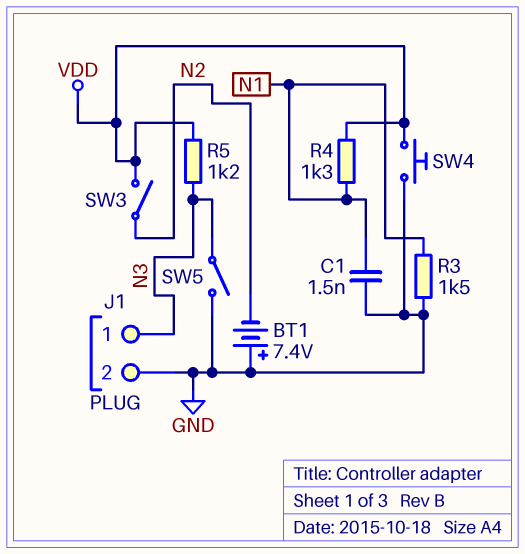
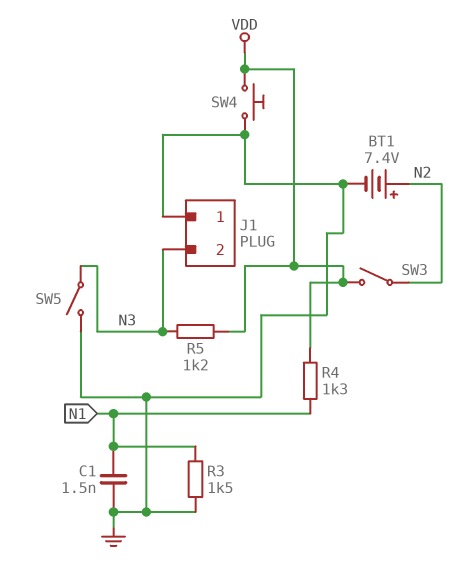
BT1: 7.4V (plus GND, minus N2) -> 7.4V (plus N2, minus GND)
J1 pin 1: N3 -> GND
J1 pin 2: GND -> N3

